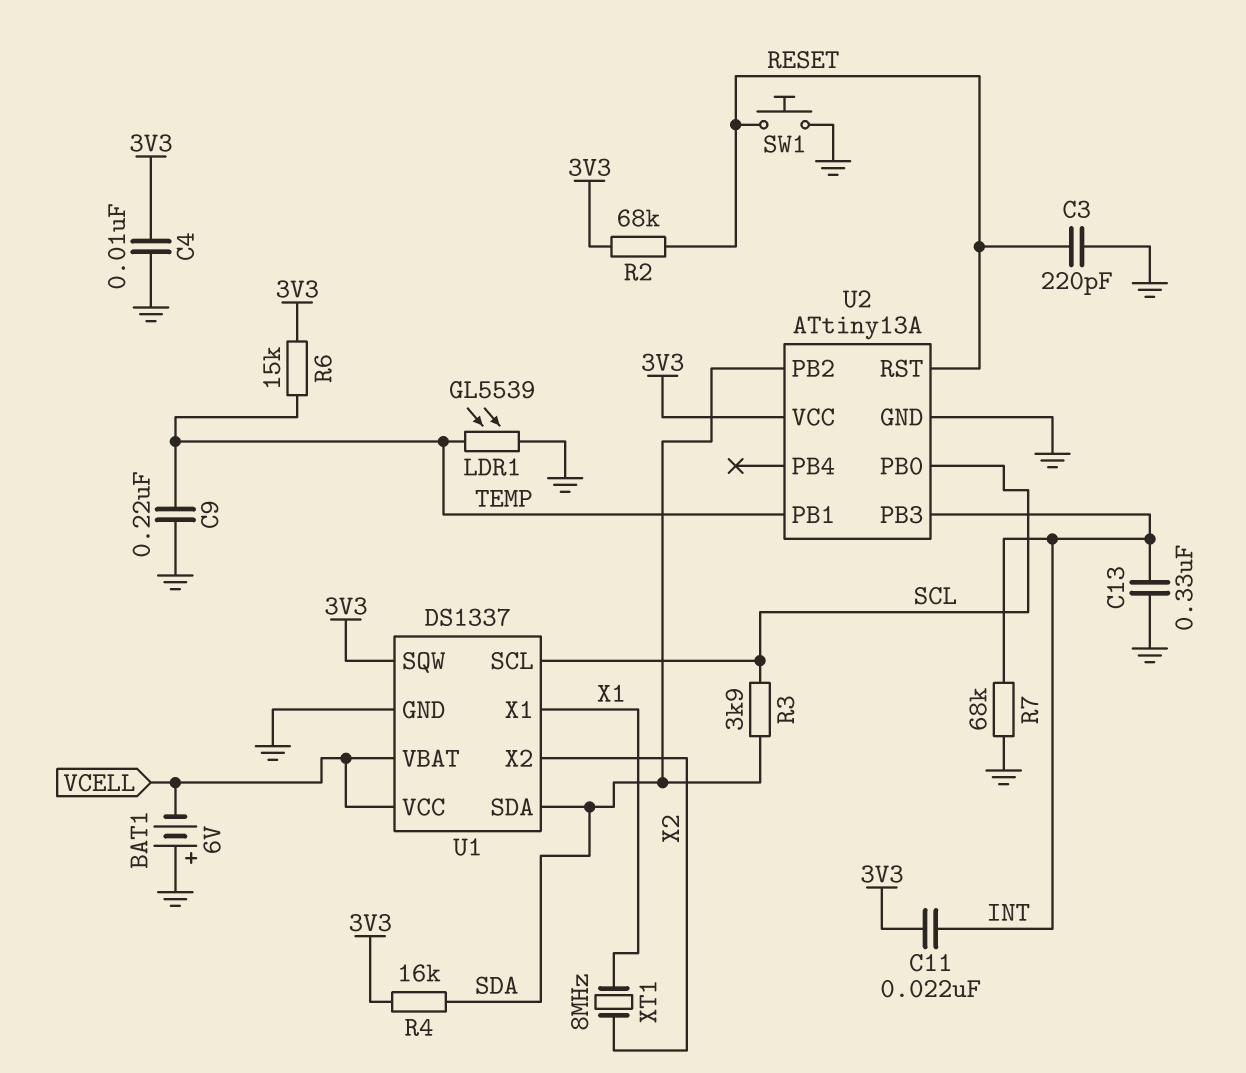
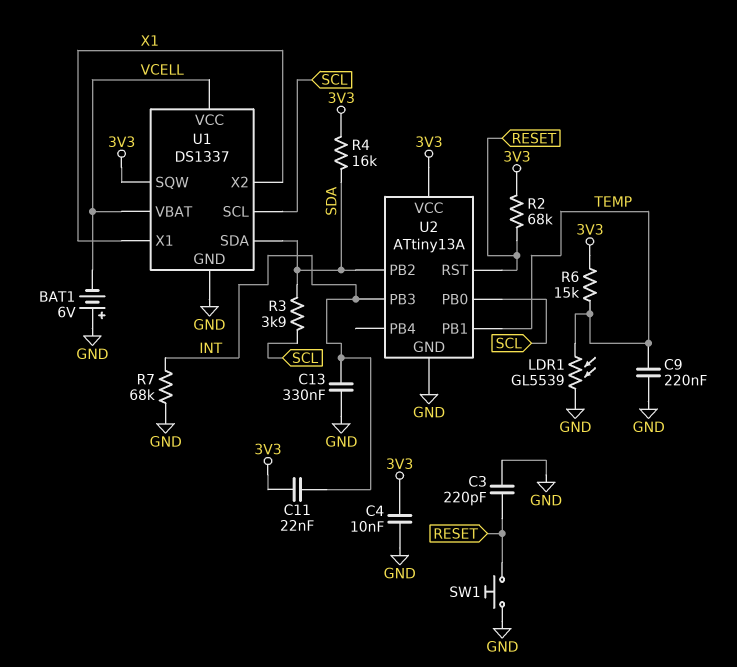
U1 pin X2: X2 -> X1
XT1: 8MHz (X1, X2) -> none

